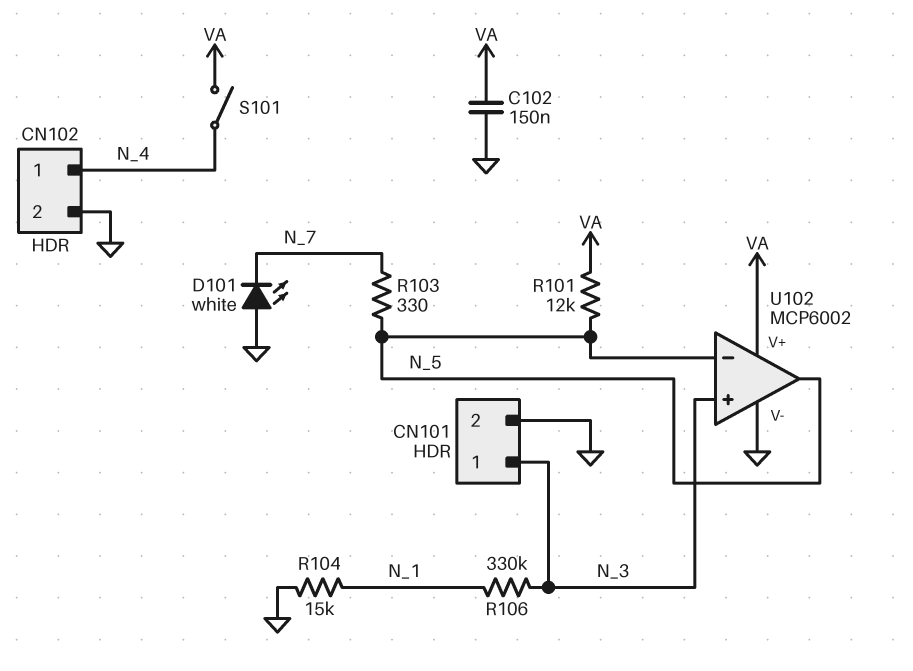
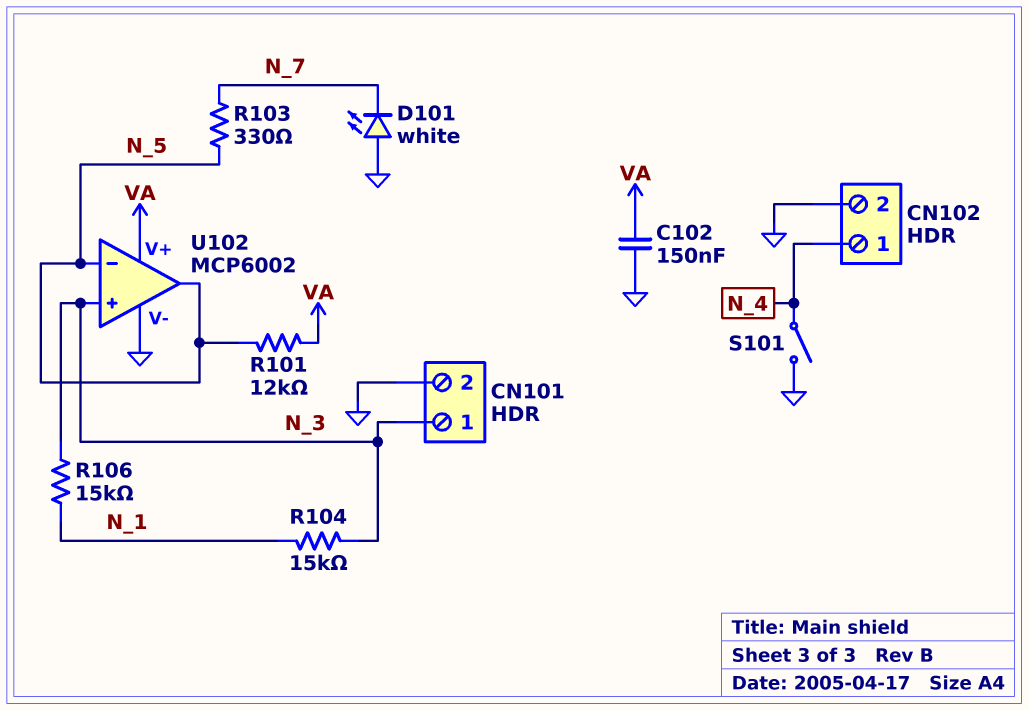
R104: 15k (GND, N_1) -> 15k (N_1, N_3)
R106: 330k (N_1, N_3) -> 15k (N_1, N_3)
S101: switch (N_4, VA) -> switch (GND, N_4)

